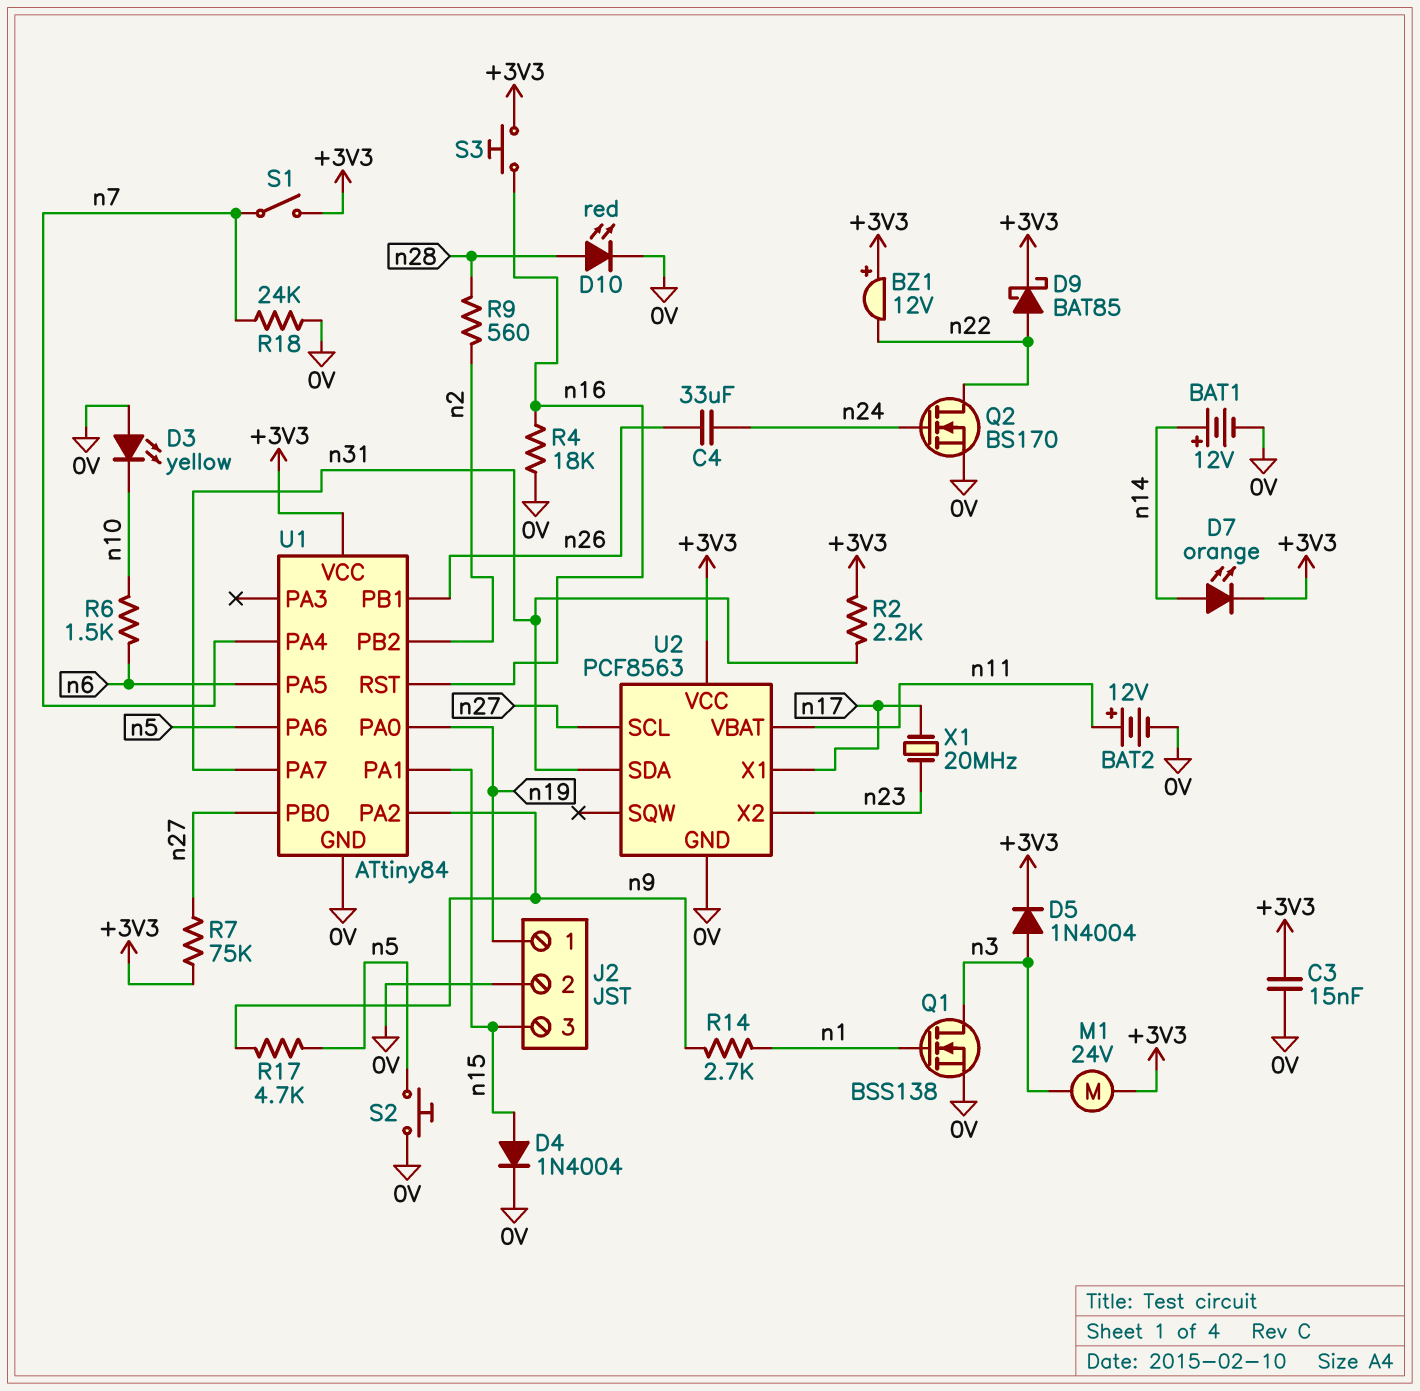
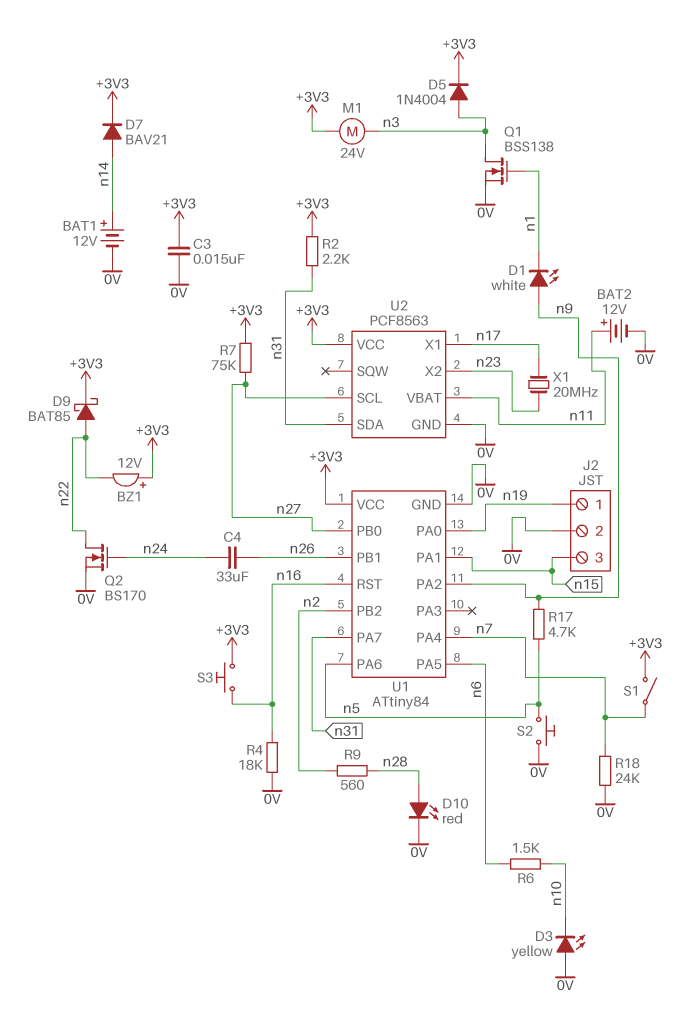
D1: none -> LED white (A n9, K n1)
D4: diode 1N4004 (A n15, K 0V) -> none
D7: LED orange (A n14, K +3V3) -> diode BAV21 (A n14, K +3V3)
R14: 2.7k (n1, n9) -> none

